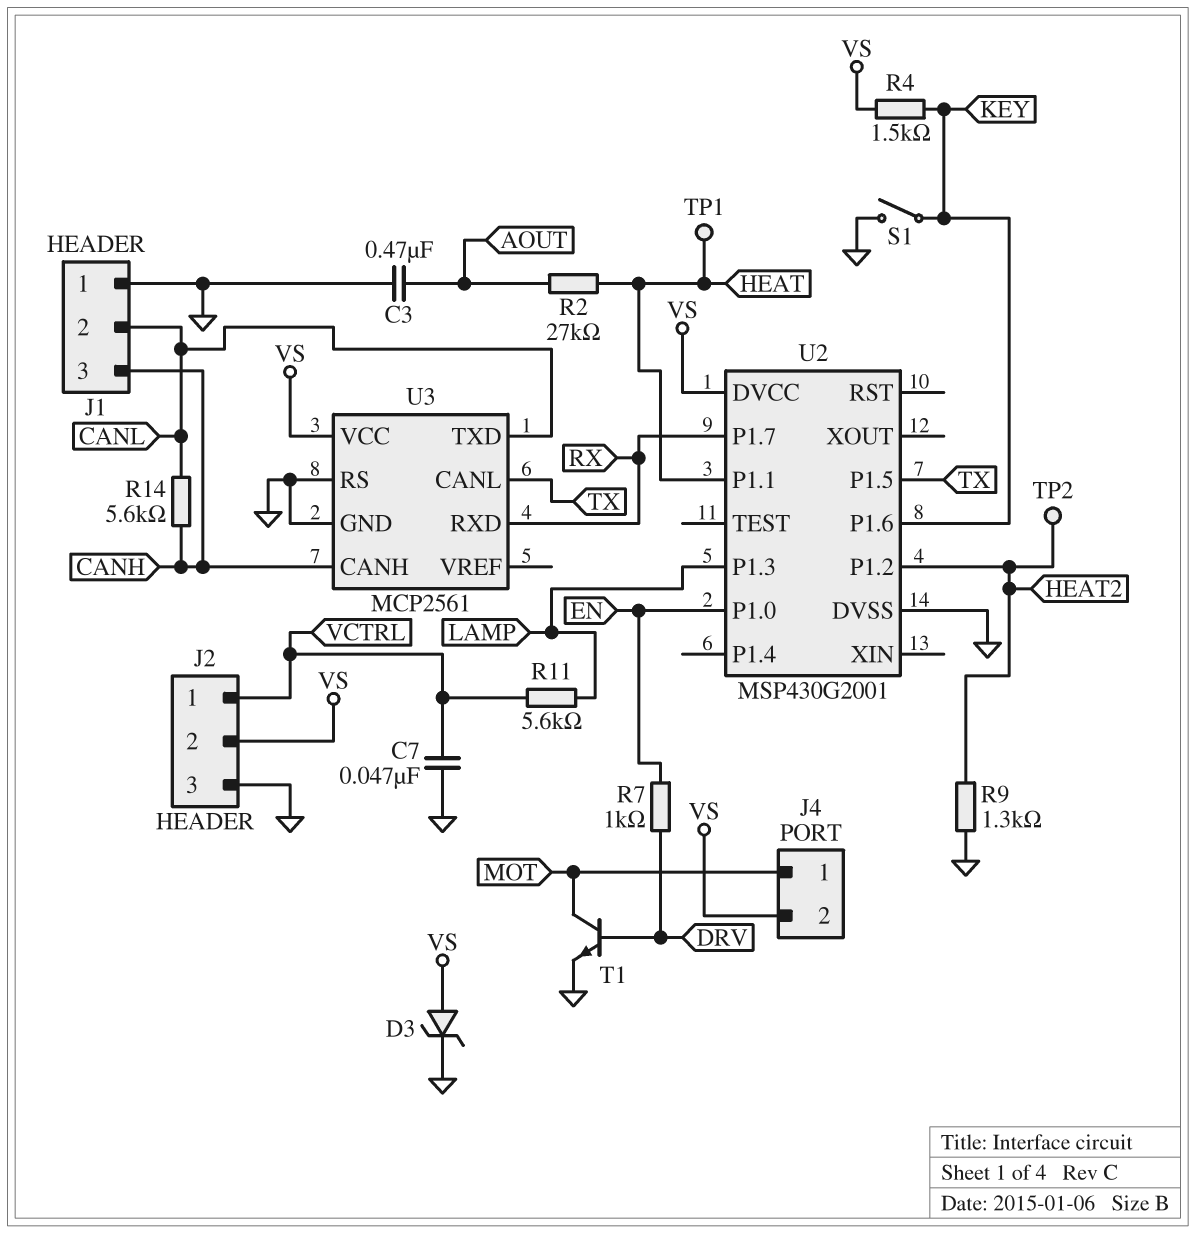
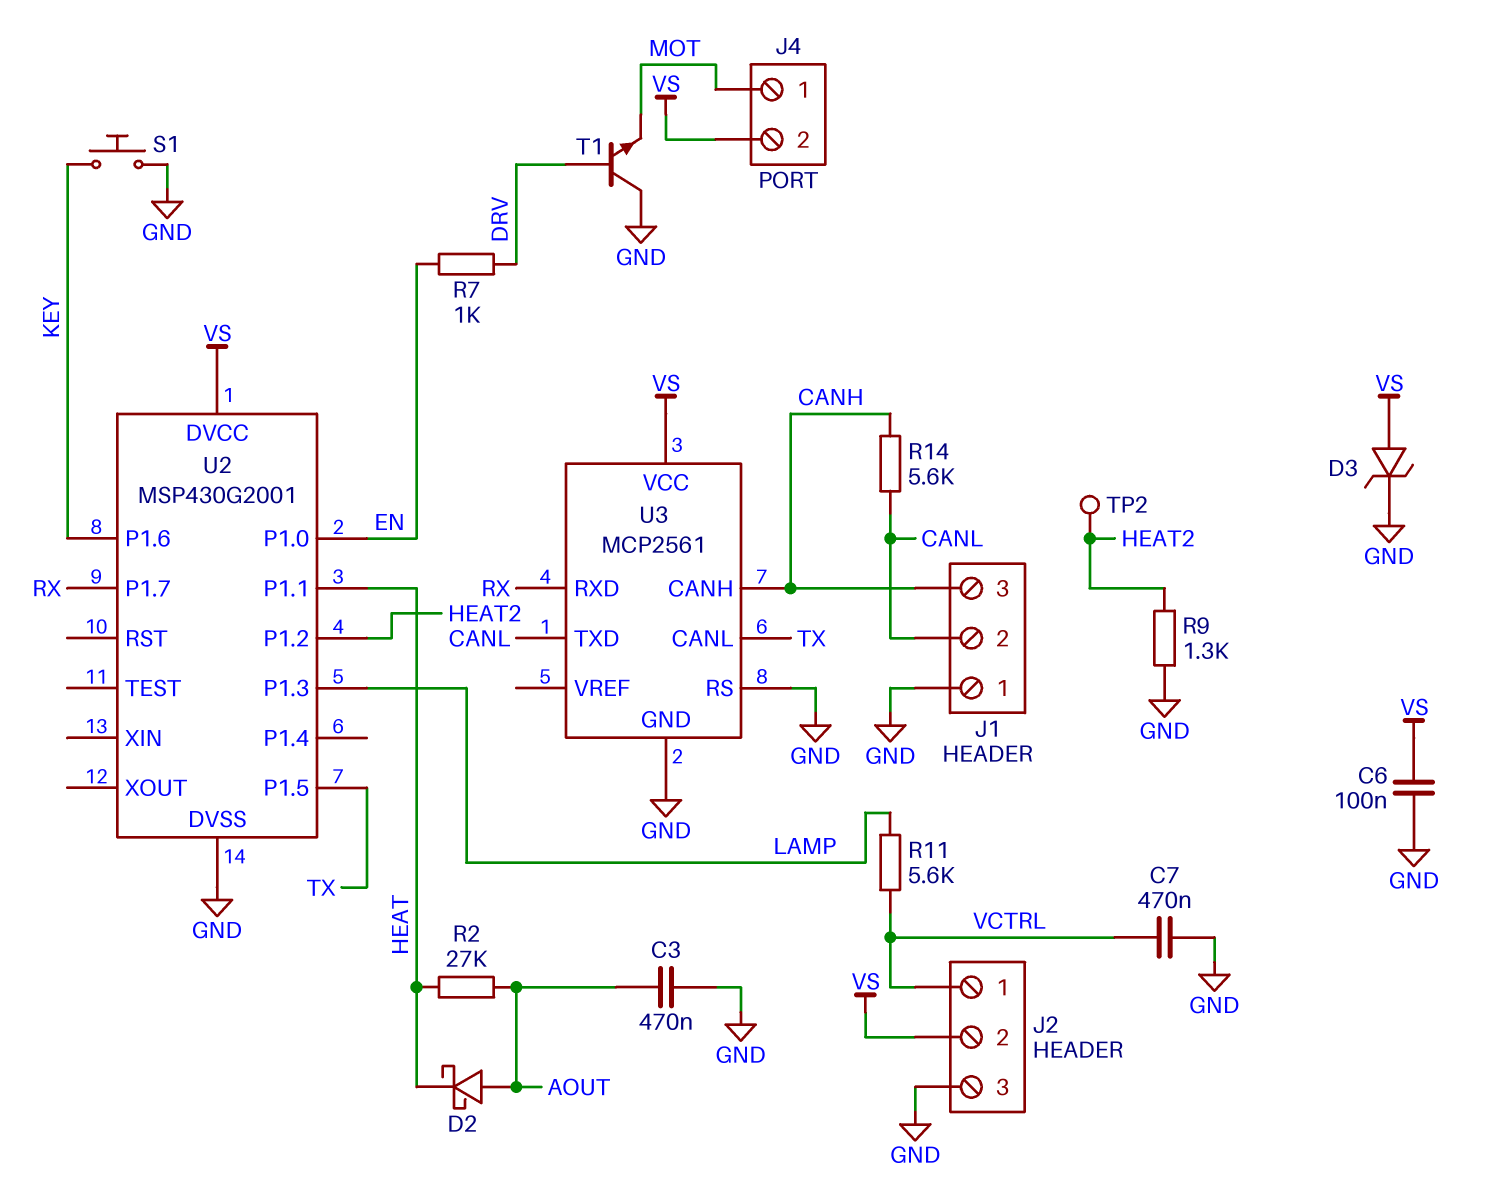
C6: none -> 100nF (GND, VS)
C7: 47nF (GND, VCTRL) -> 470nF (GND, VCTRL)
D2: none -> schottky (A AOUT, K HEAT)
R4: 1.5k (KEY, VS) -> none
S1: switch (GND, KEY) -> button (GND, KEY)
T1: NPN (B DRV, C MOT, E GND) -> NPN (B DRV, C GND, E MOT)
TP1: test point (HEAT) -> none

